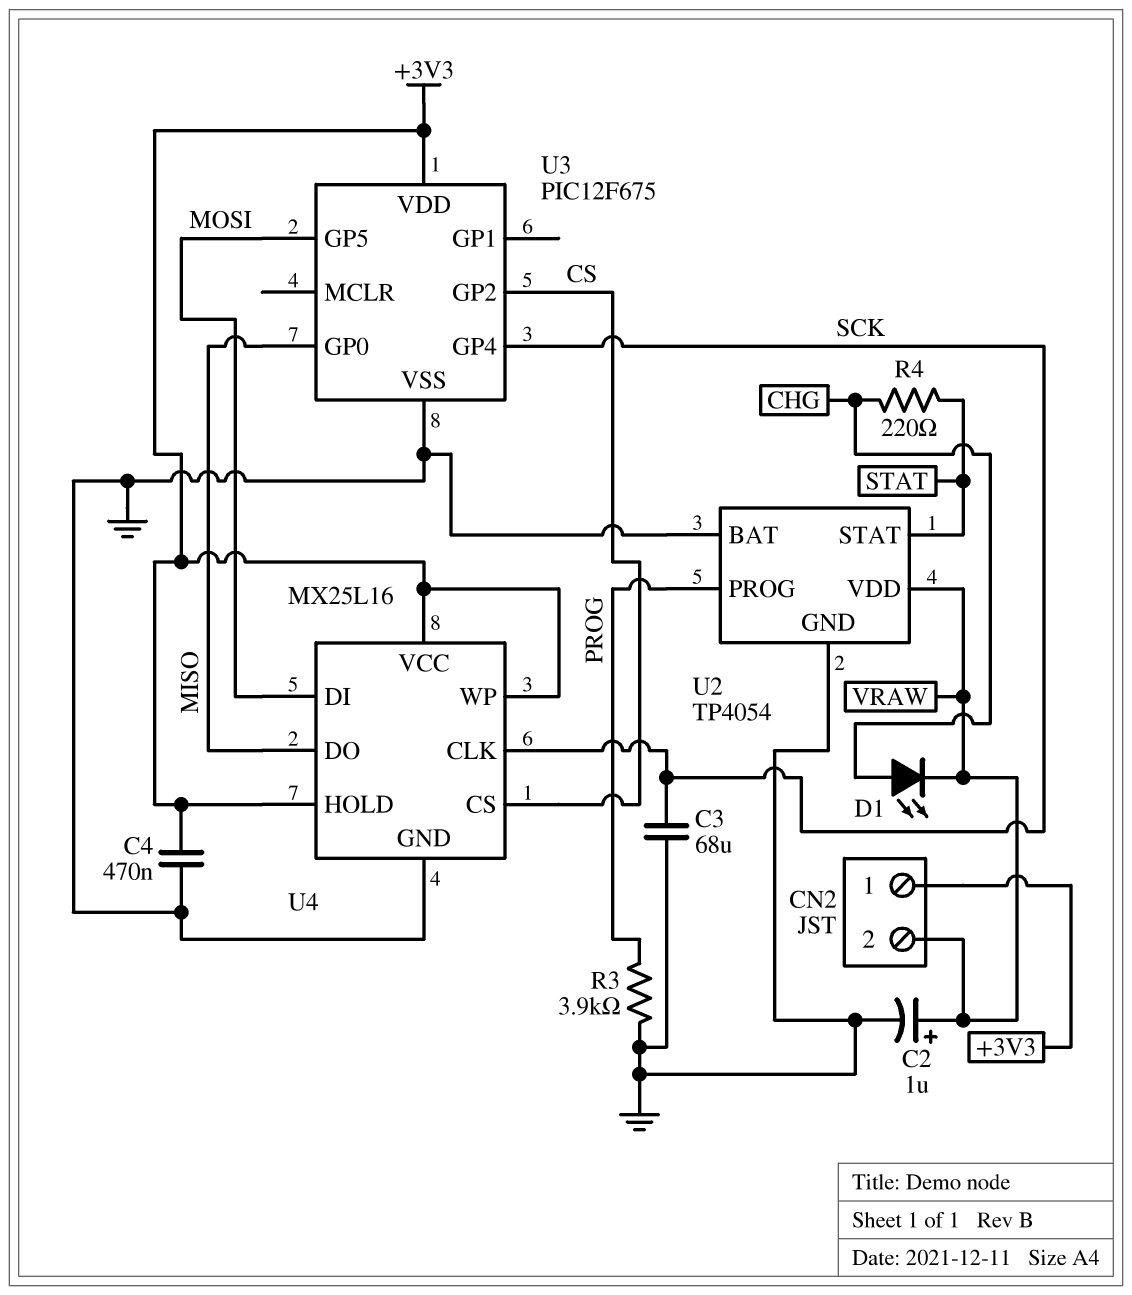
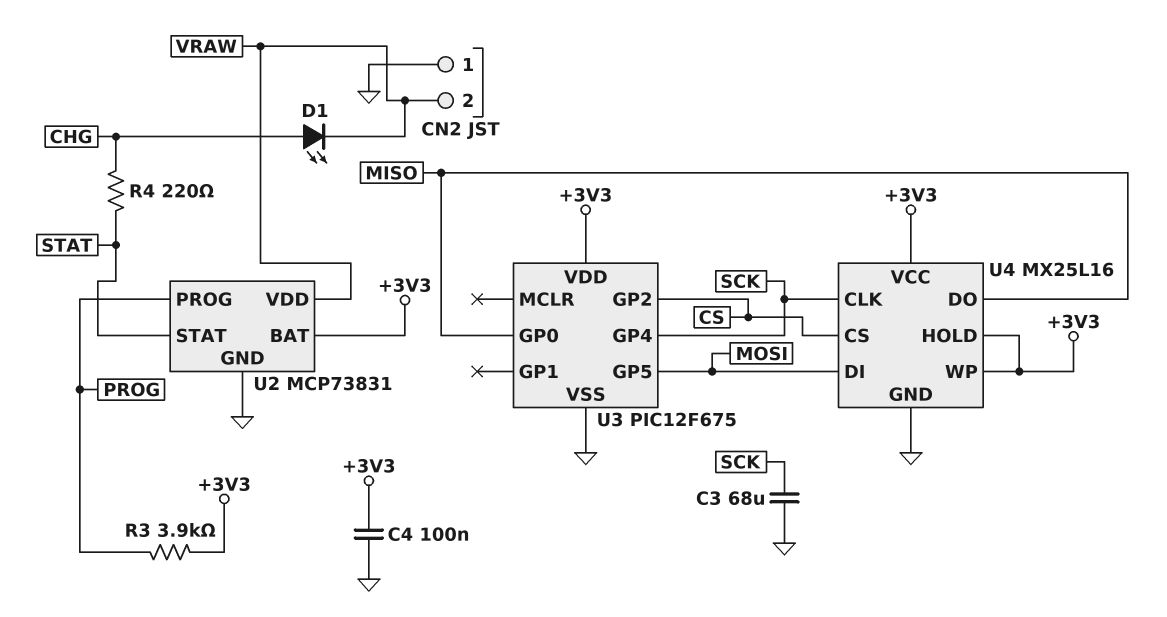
C2: 1uF (plus VRAW, minus GND) -> none
C4: 470nF (+3V3, GND) -> 100nF (+3V3, GND)
CN2 pin 1: +3V3 -> GND
R3: 3.9k (GND, PROG) -> 3.9k (+3V3, PROG)
U2: TP4054 -> MCP73831
U2 pin BAT: GND -> +3V3

